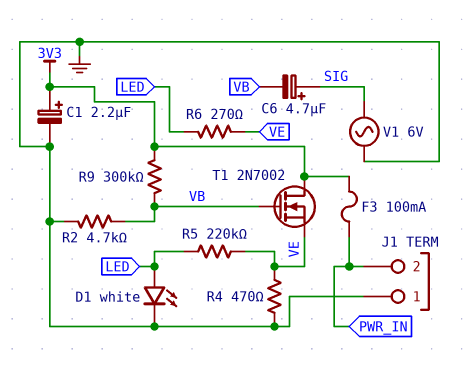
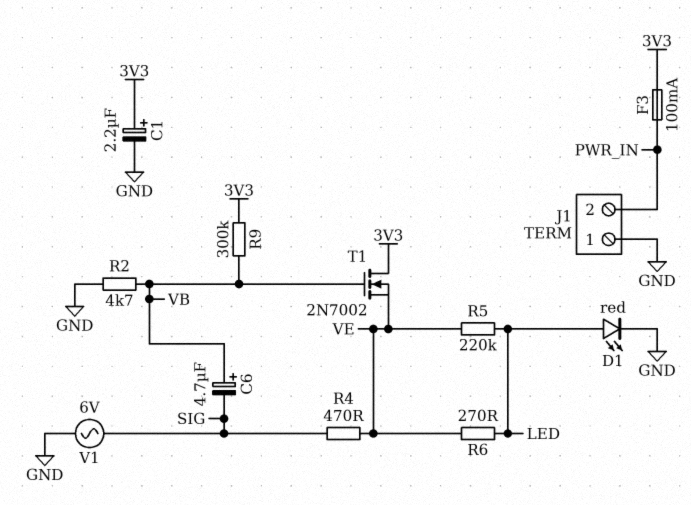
C6: 4.7uF (plus SIG, minus VB) -> 4.7uF (plus VB, minus SIG)
D1: LED white (A LED, K GND) -> LED red (A LED, K GND)
R4: 470 (GND, VE) -> 470 (SIG, VE)

